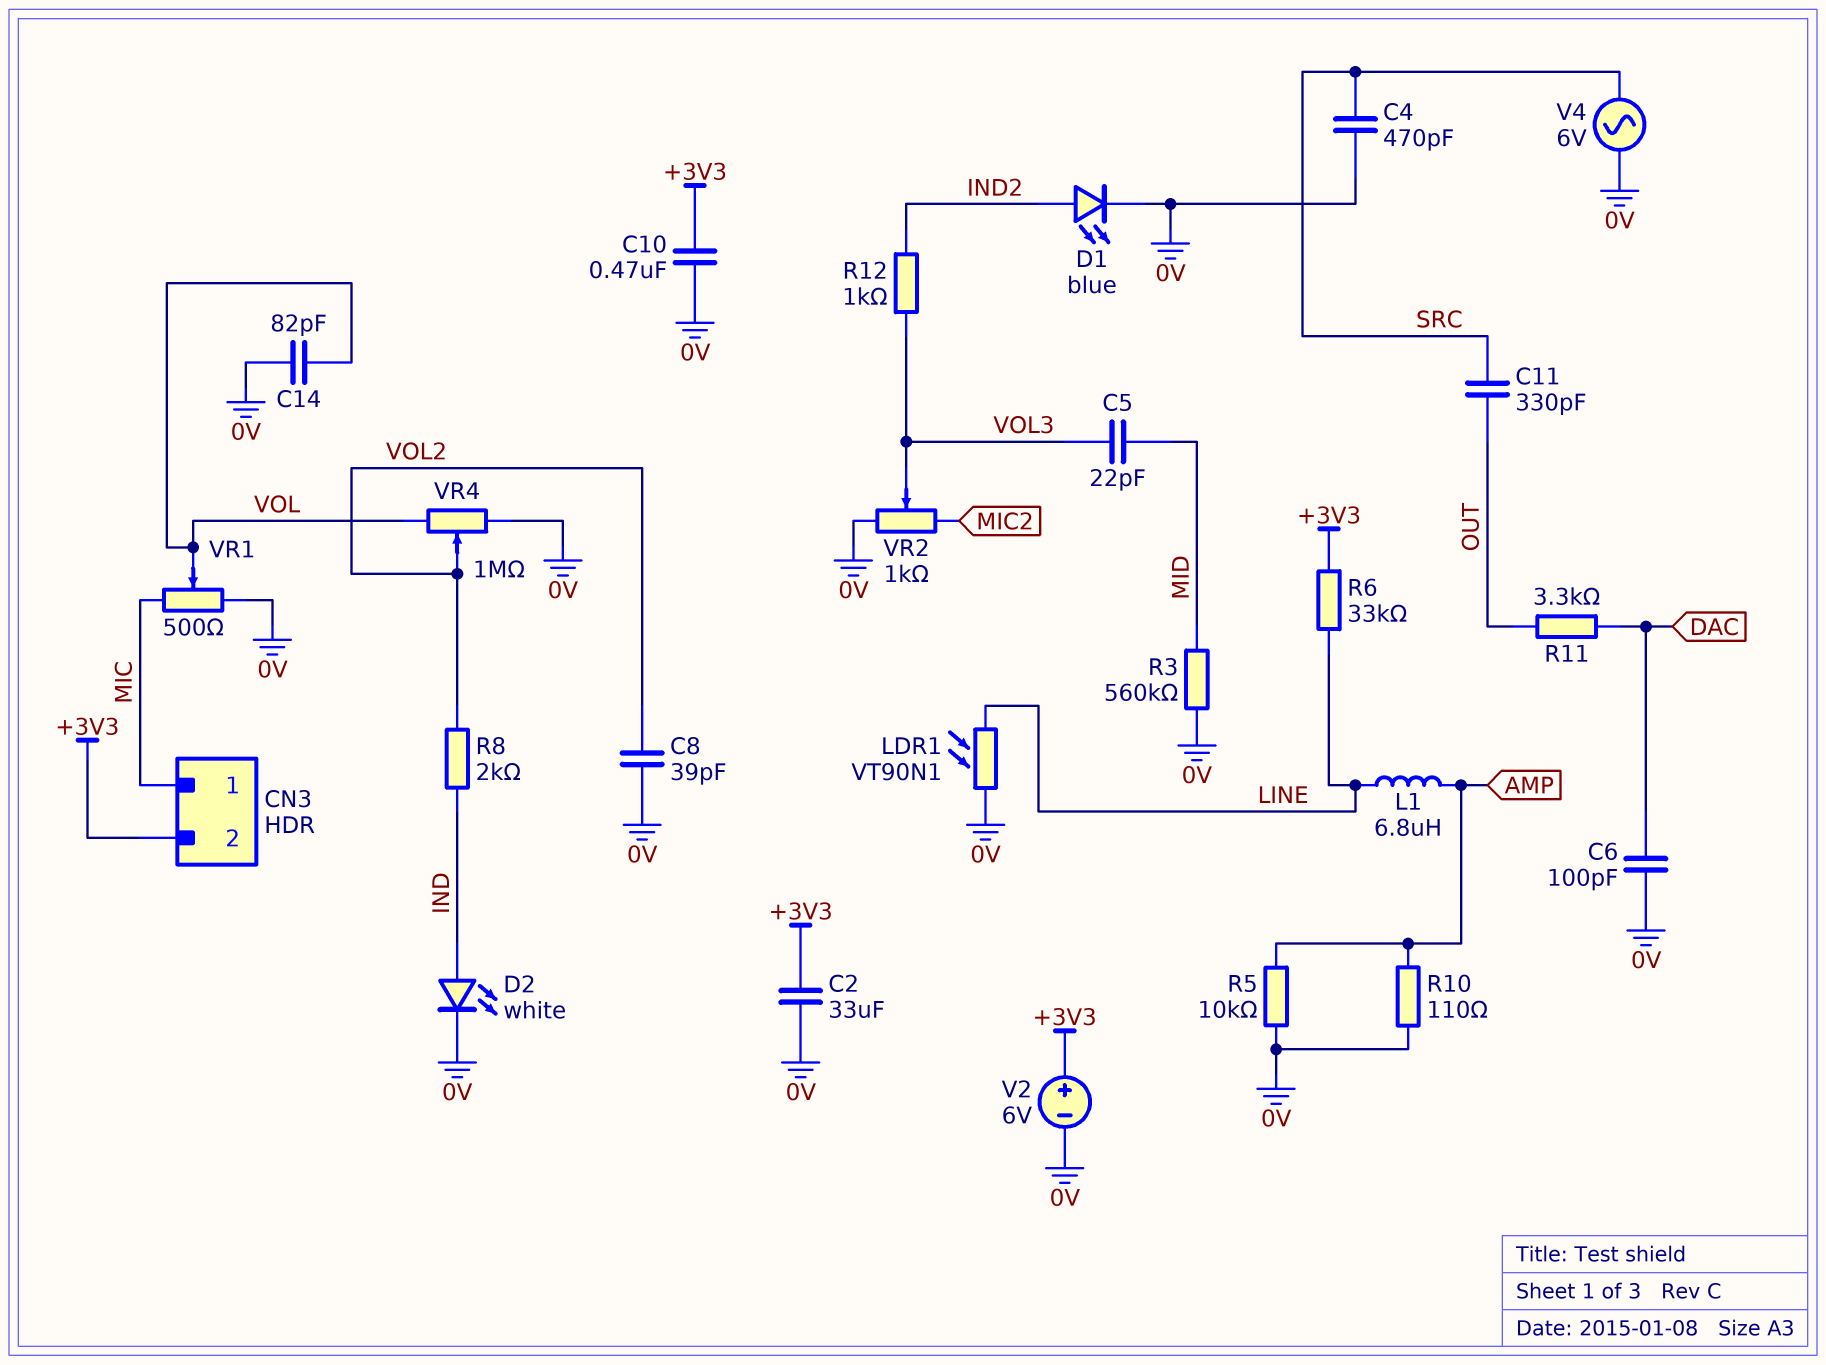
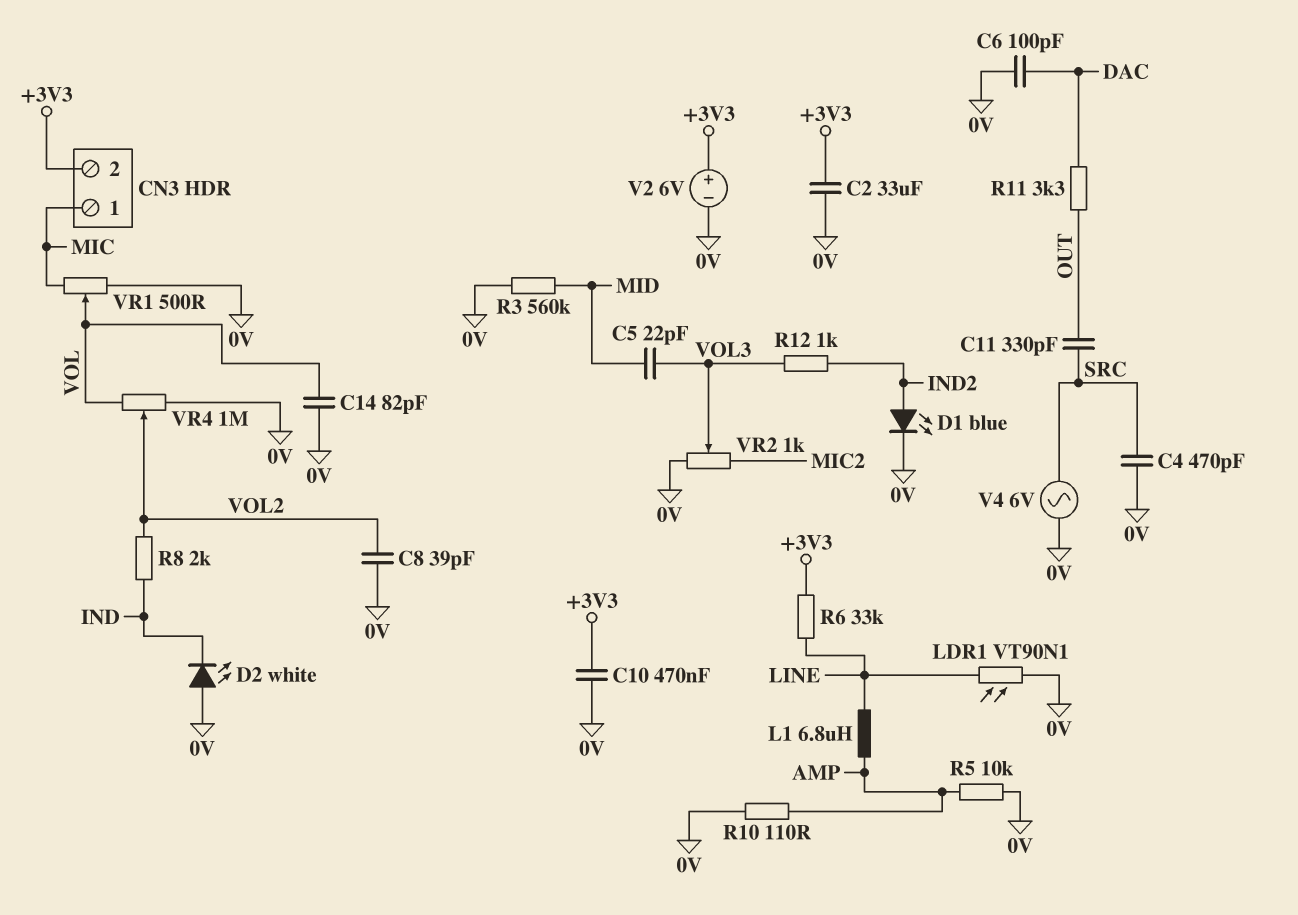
D2: LED white (A IND, K 0V) -> LED white (A 0V, K IND)

